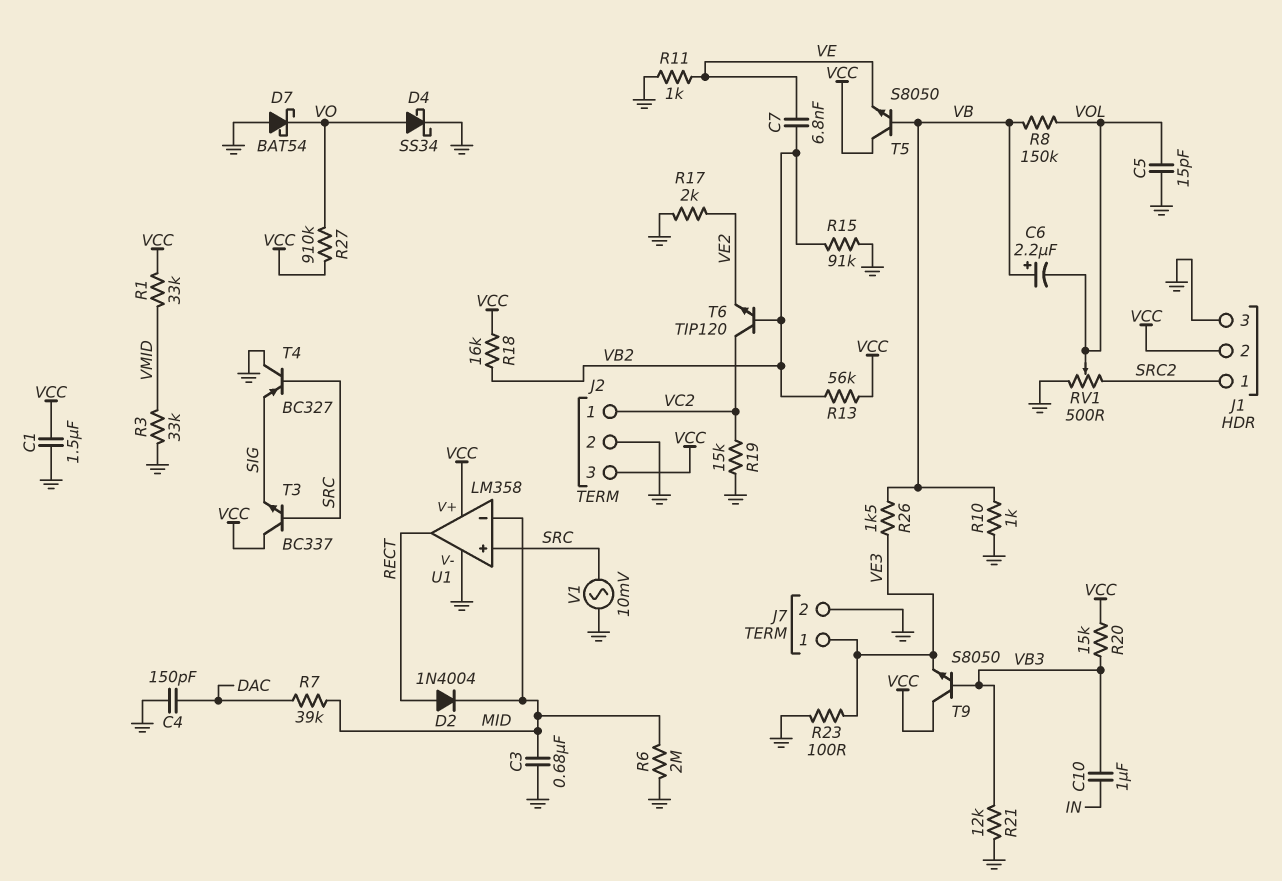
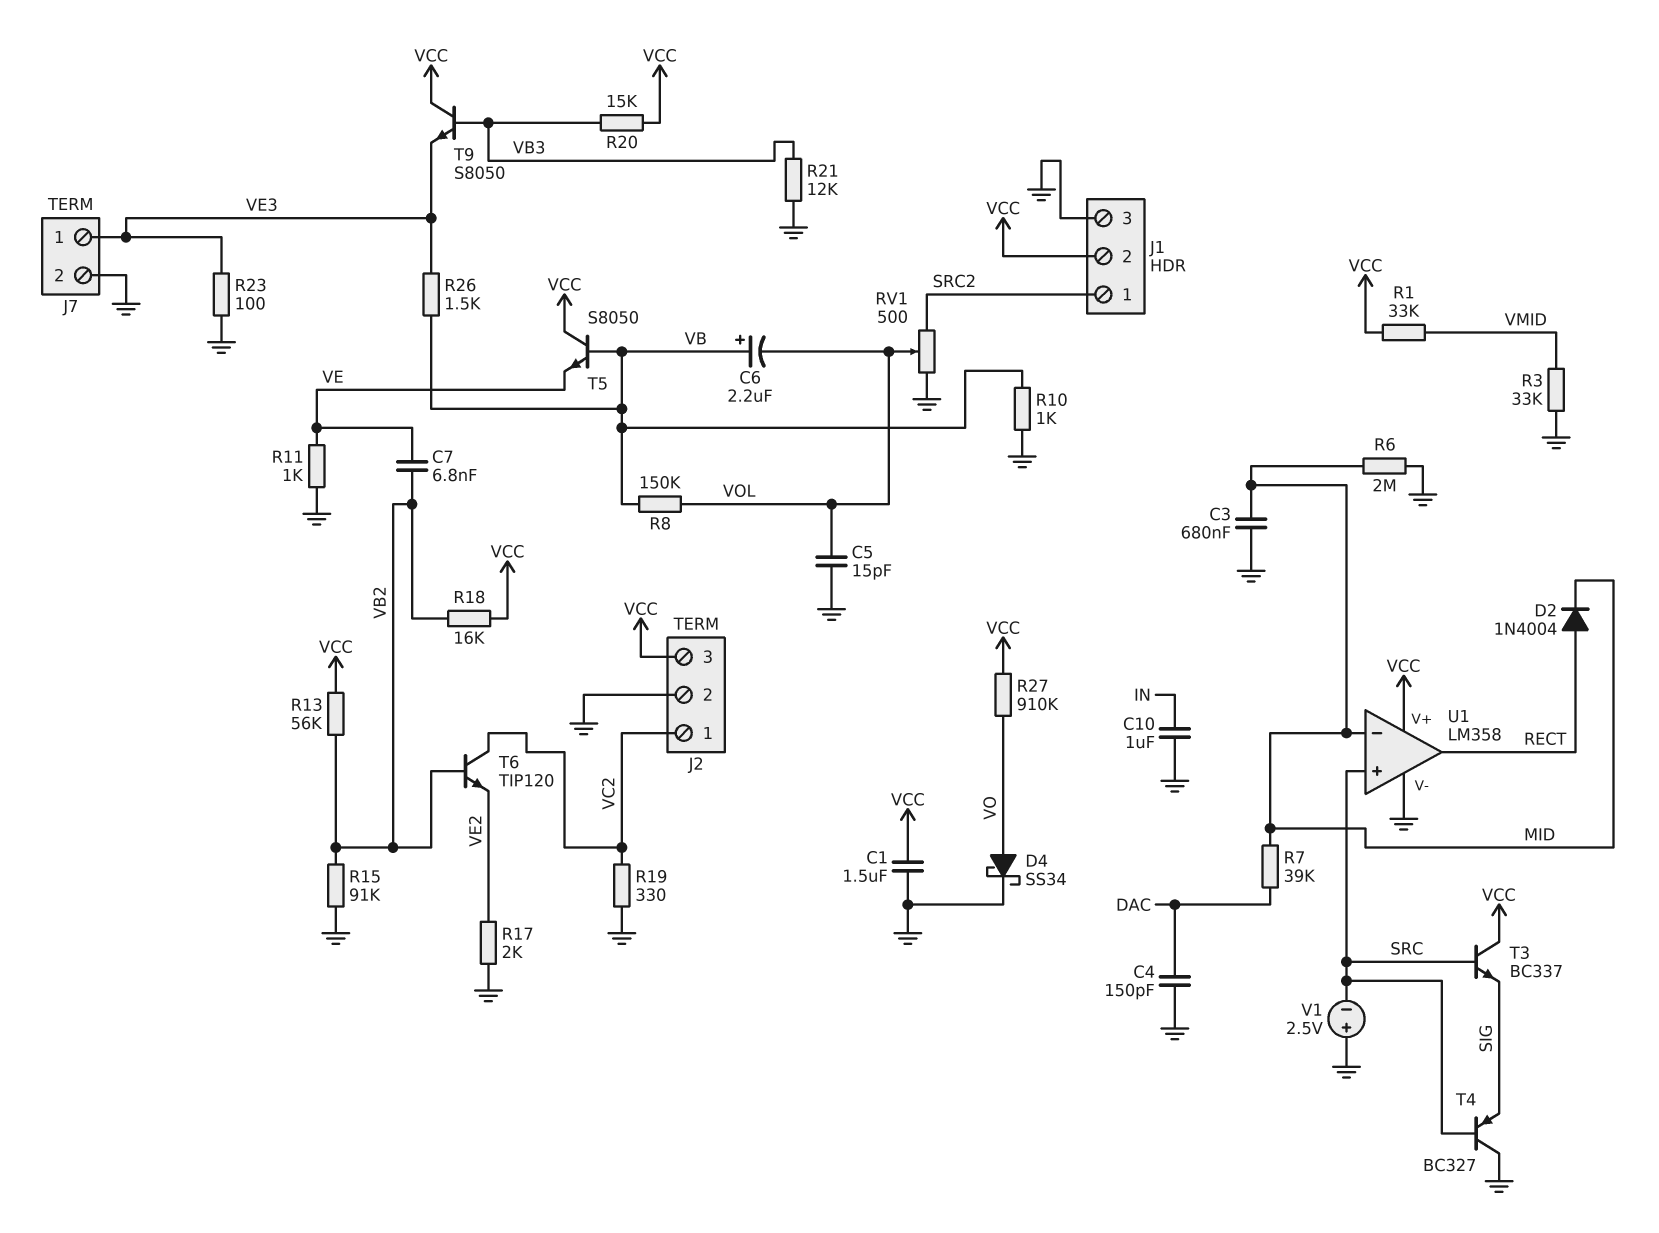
C10: 1uF (IN, VB3) -> 1uF (GND, IN)
D7: schottky BAT54 (A GND, K VO) -> none
R19: 15k (GND, VC2) -> 330 (GND, VC2)
V1: AC 10mV (GND, SRC) -> 2.5V (plus GND, minus SRC)

